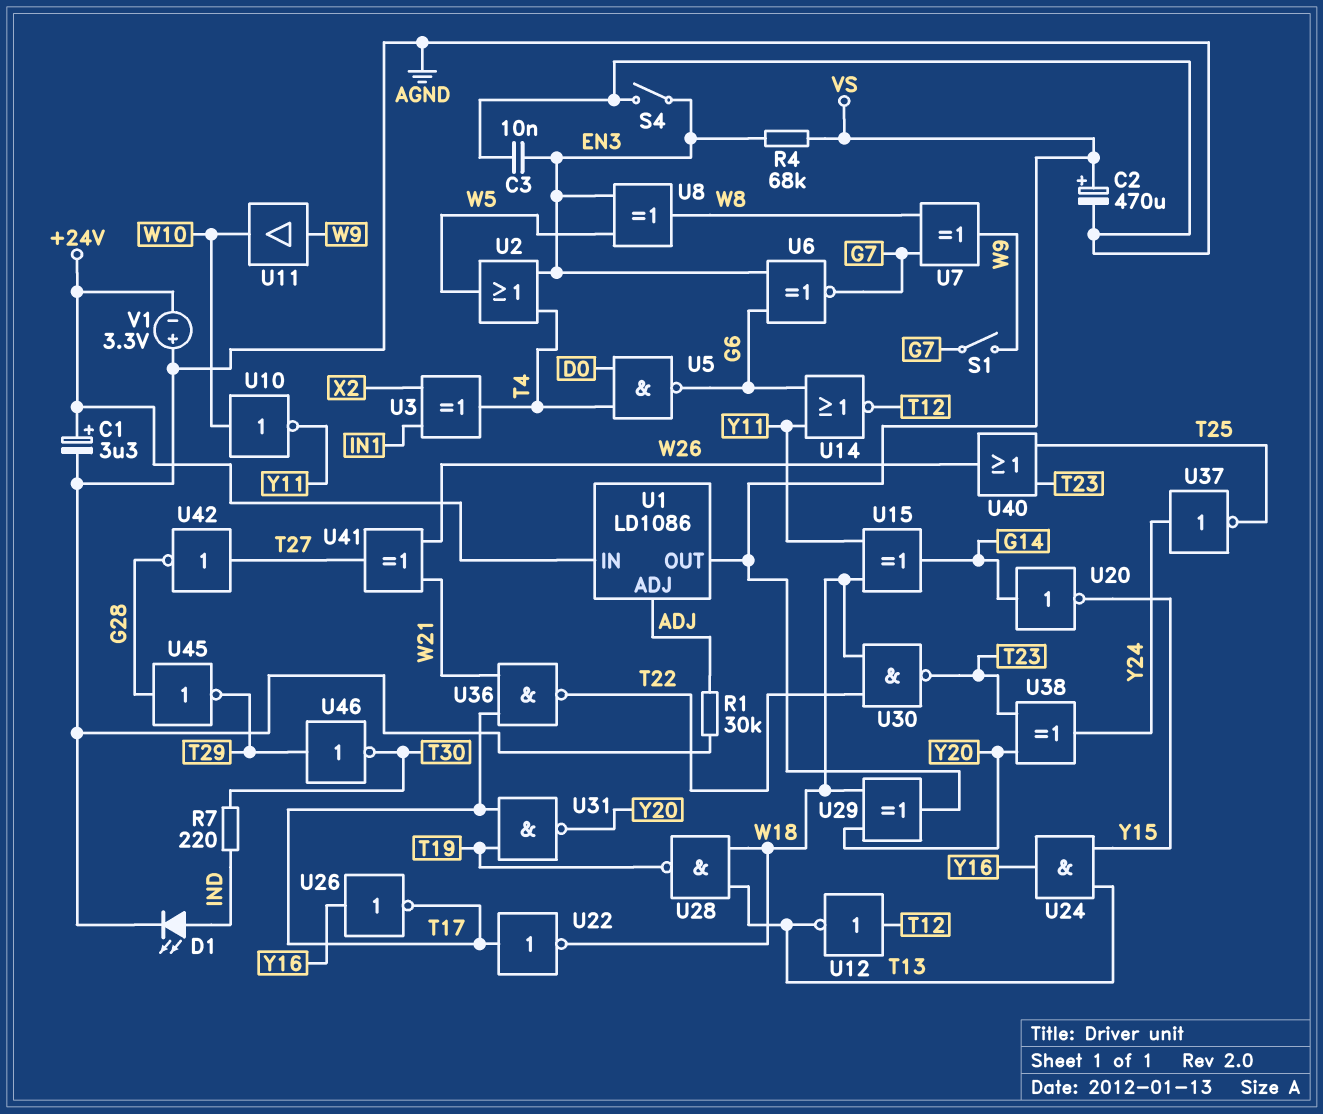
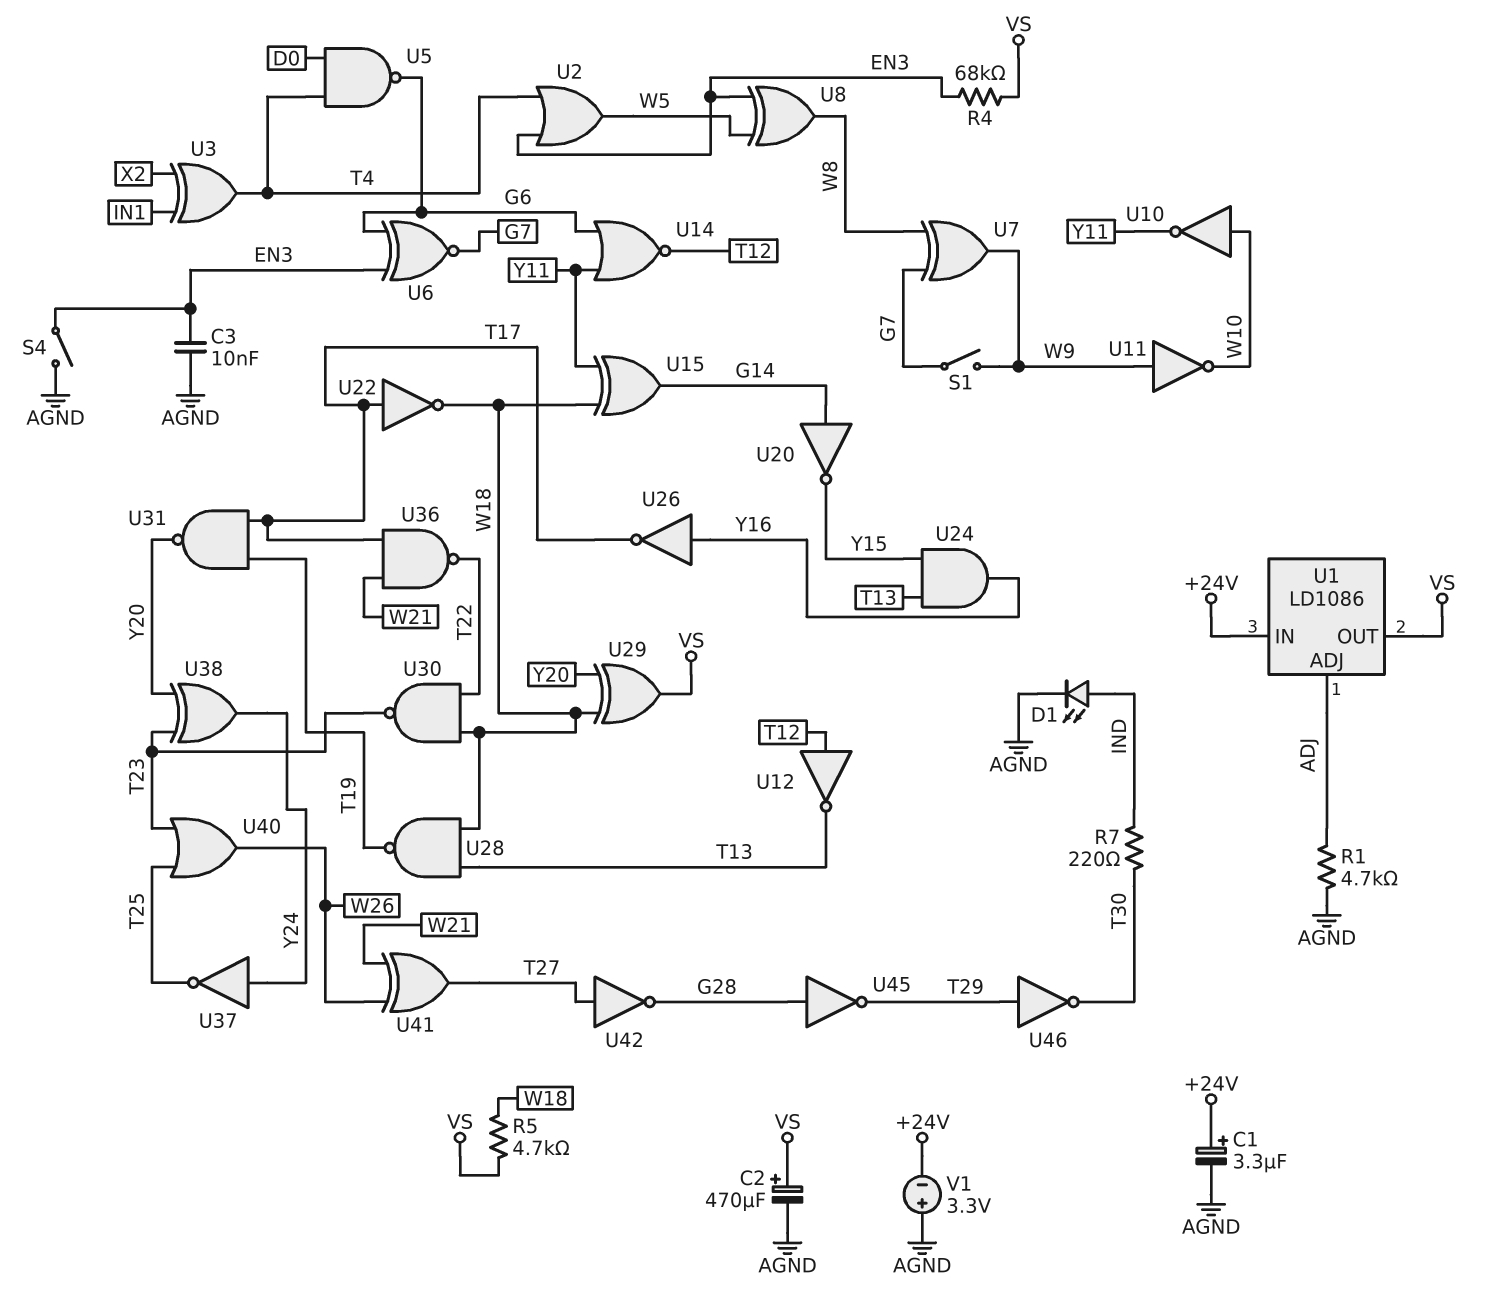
R1: 30k (ADJ, AGND) -> 4.7k (ADJ, AGND)
R5: none -> 4.7k (VS, W18)
U11: buffer (in W9, out W10) -> NOT (in W9, out W10)

